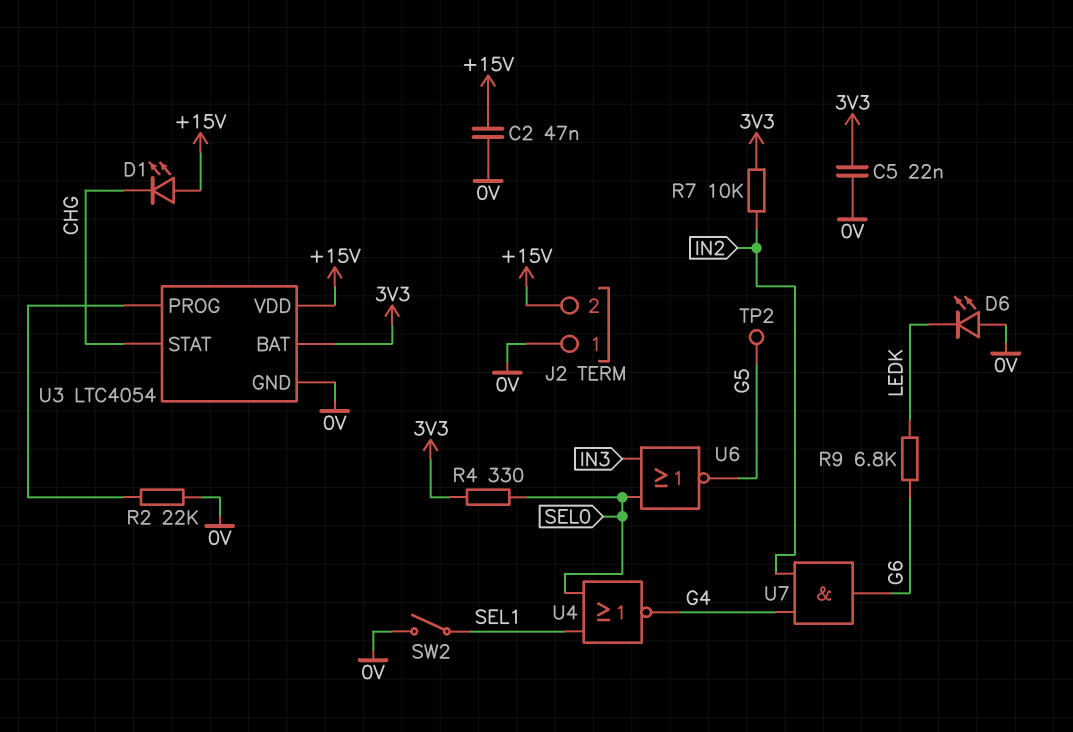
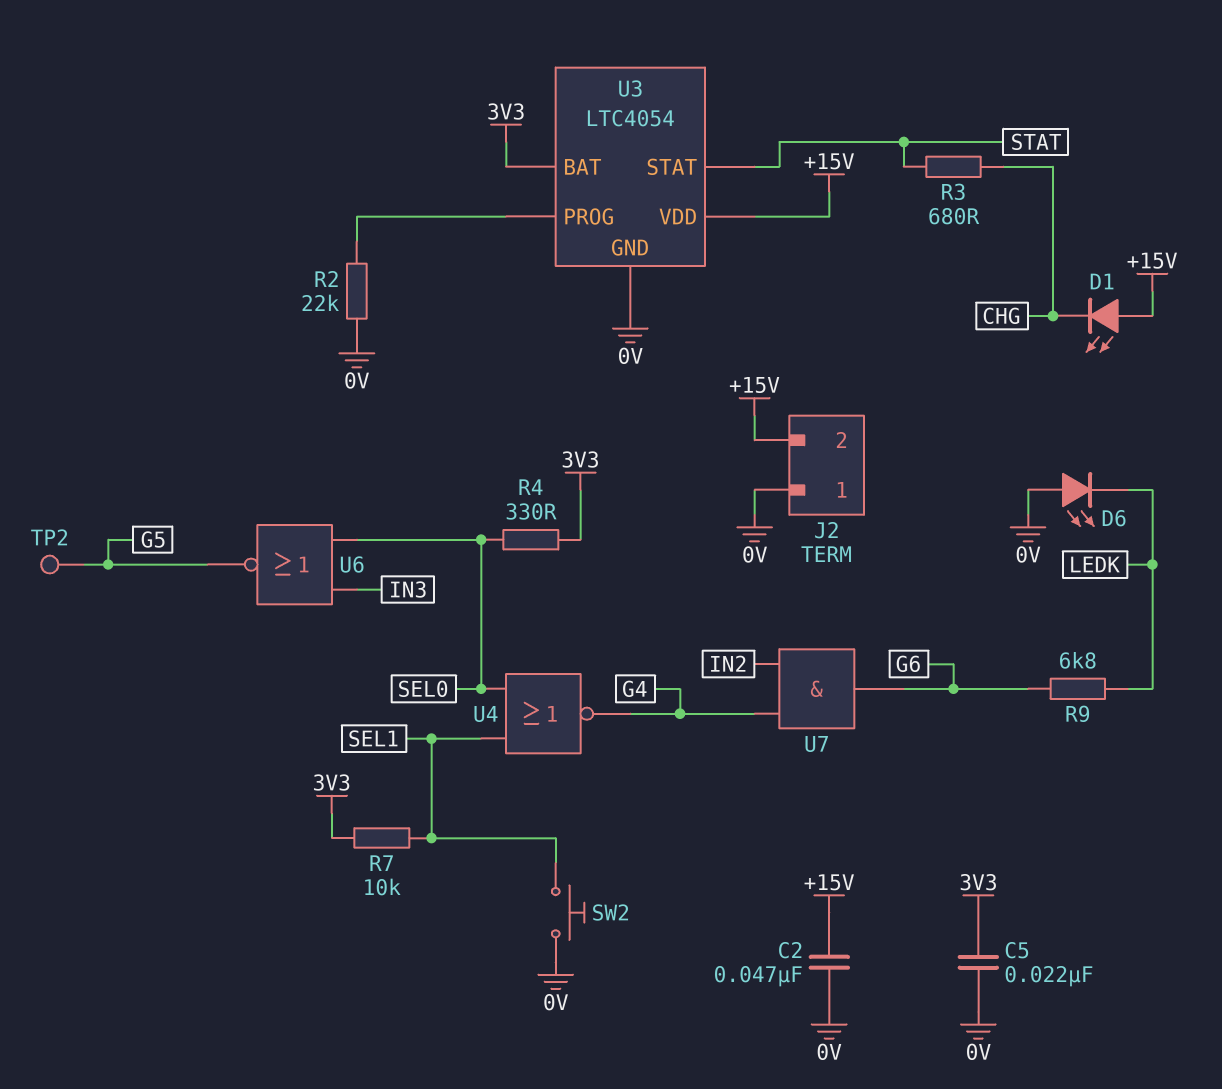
R3: none -> 680 (CHG, STAT)
R7: 10k (3V3, IN2) -> 10k (3V3, SEL1)
SW2: switch (0V, SEL1) -> button (0V, SEL1)
U3 pin STAT: CHG -> STAT

